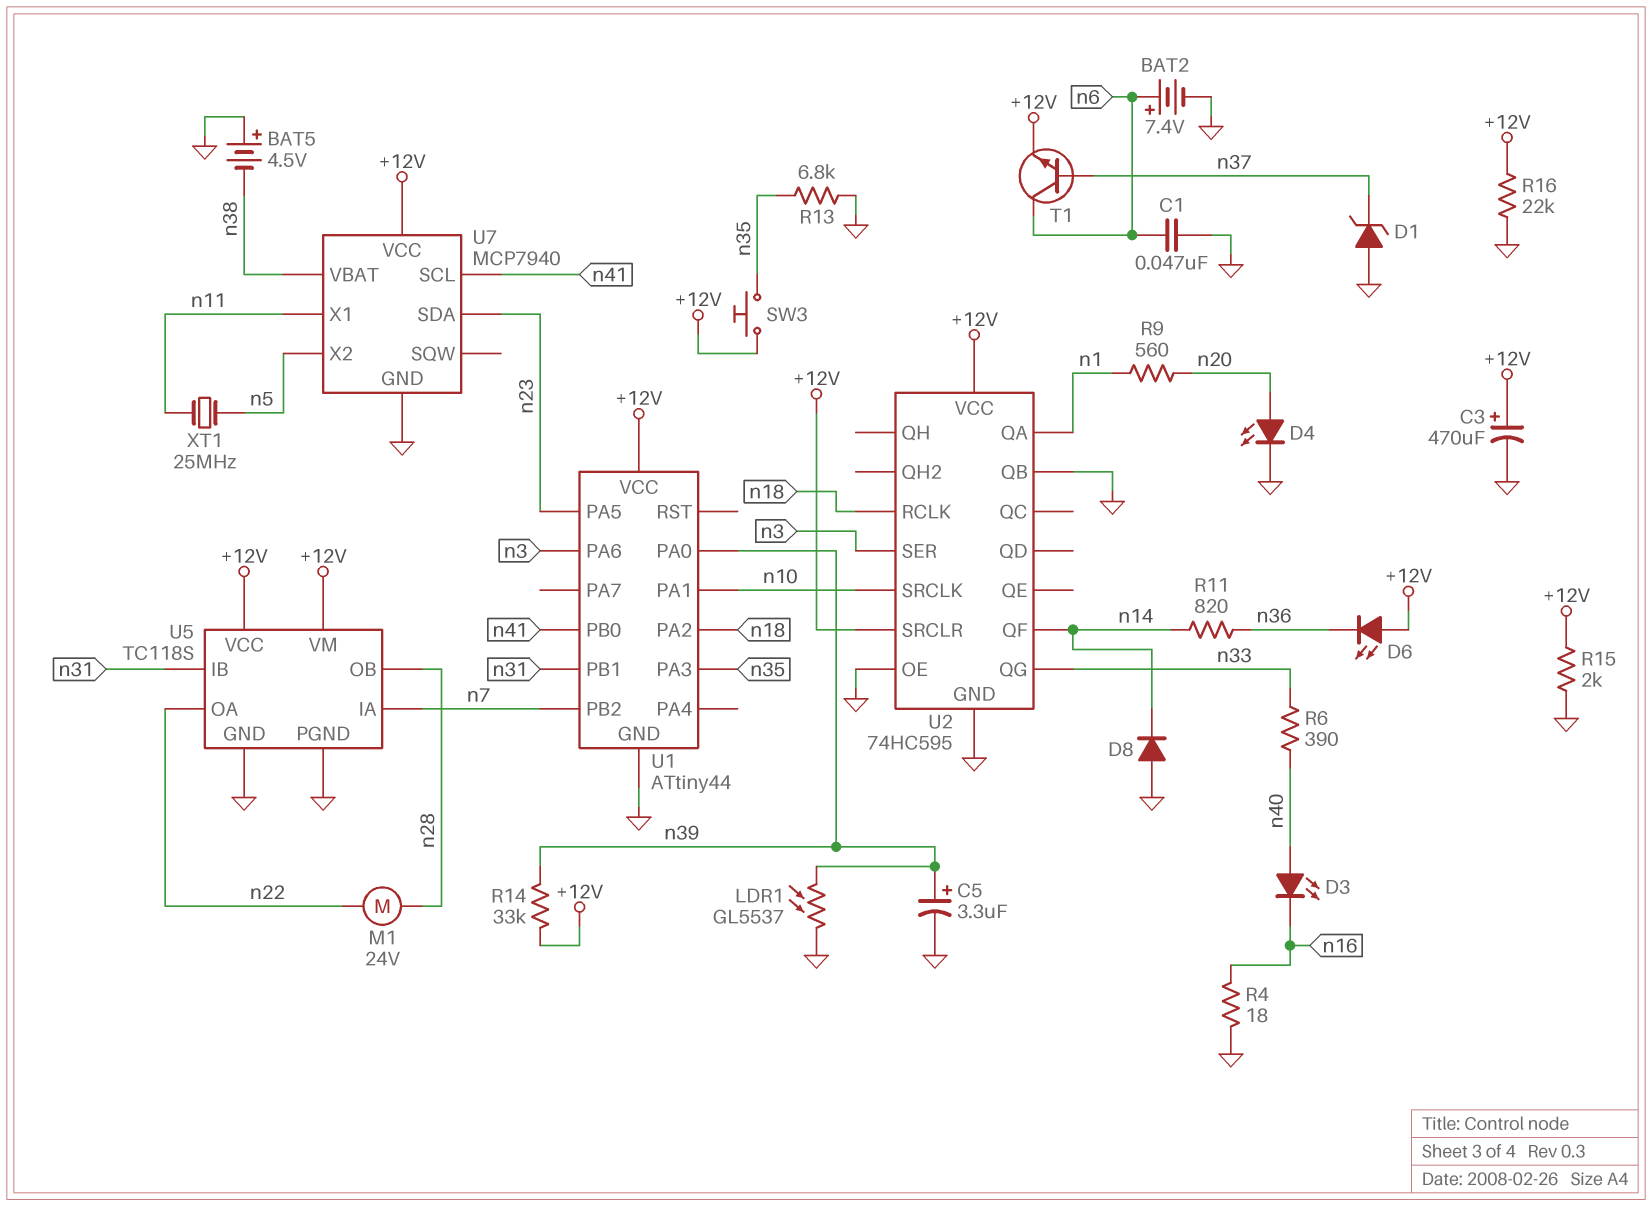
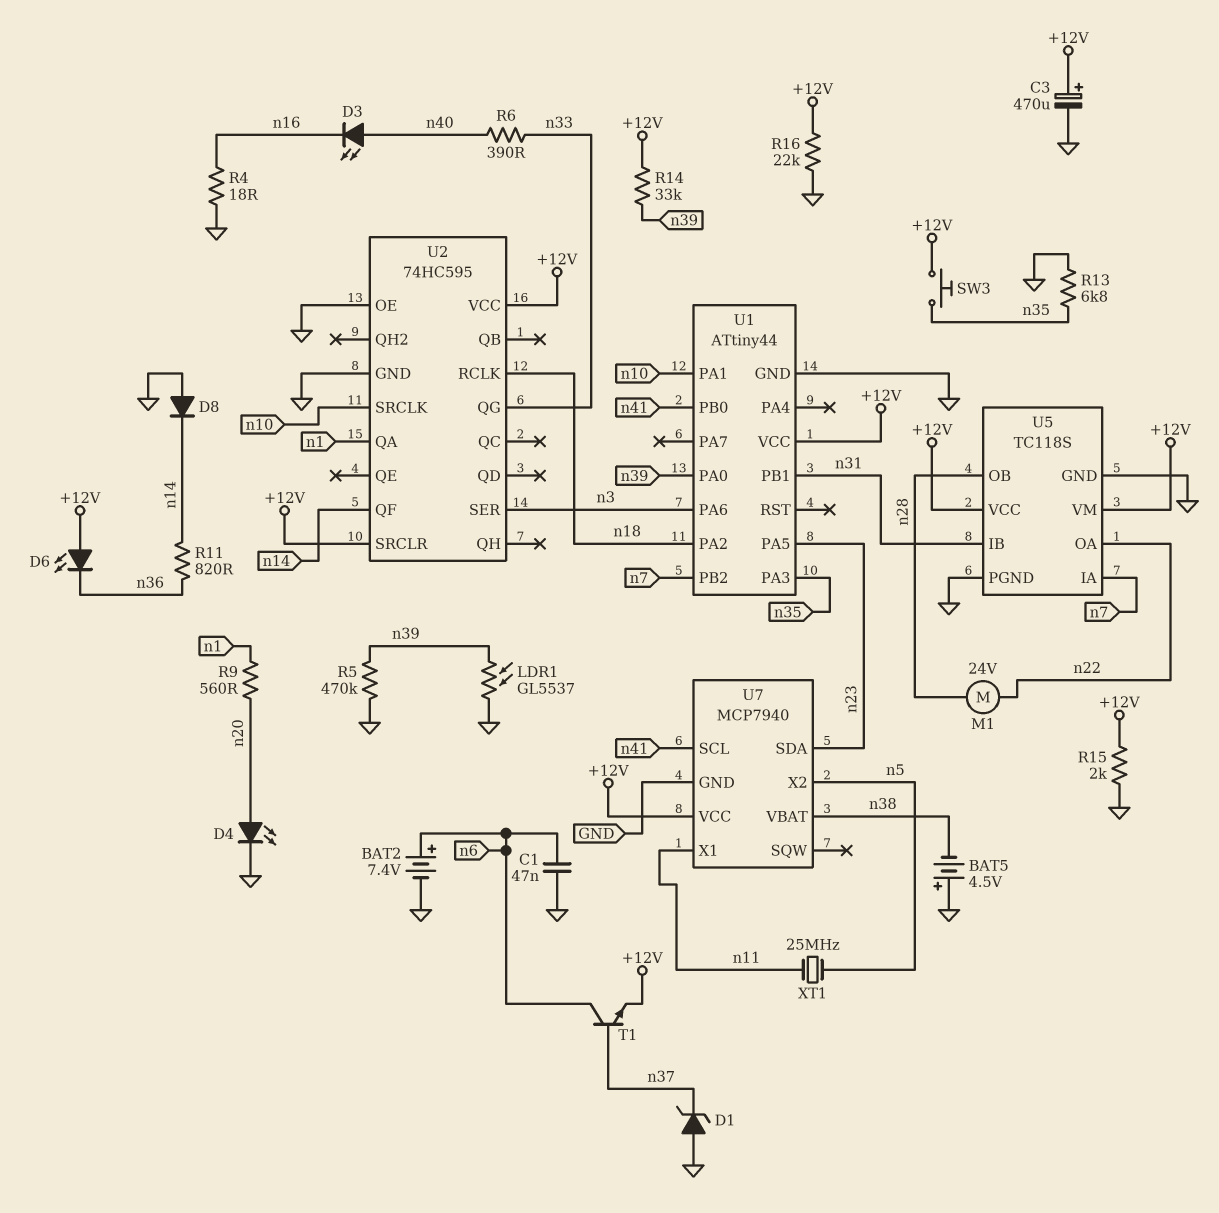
C5: 3.3uF (plus n39, minus GND) -> none
R5: none -> 470k (GND, n39)
U2 pin QB: GND -> none

